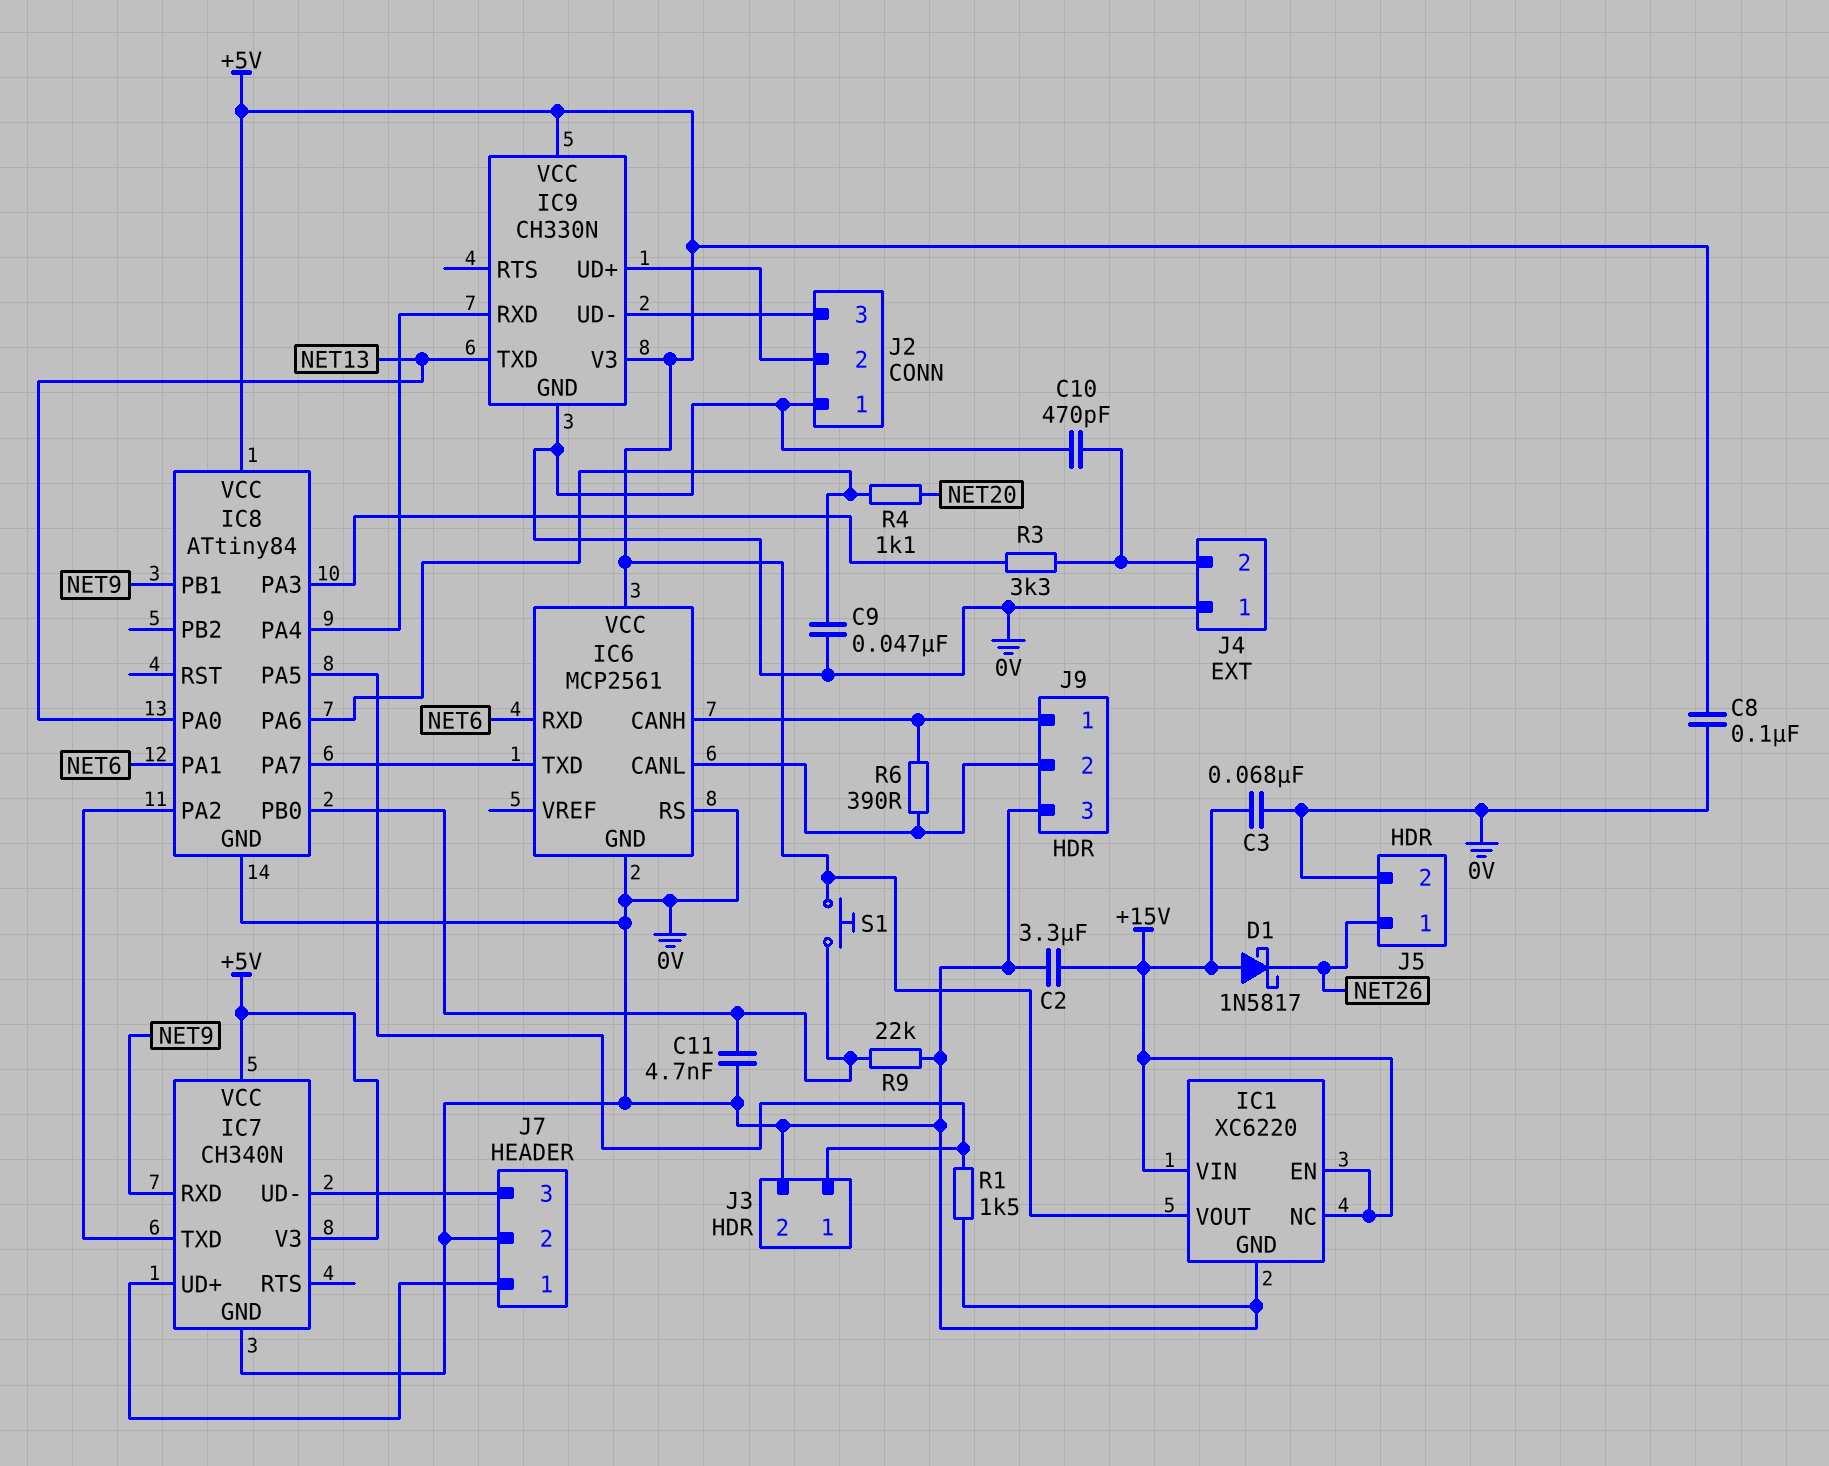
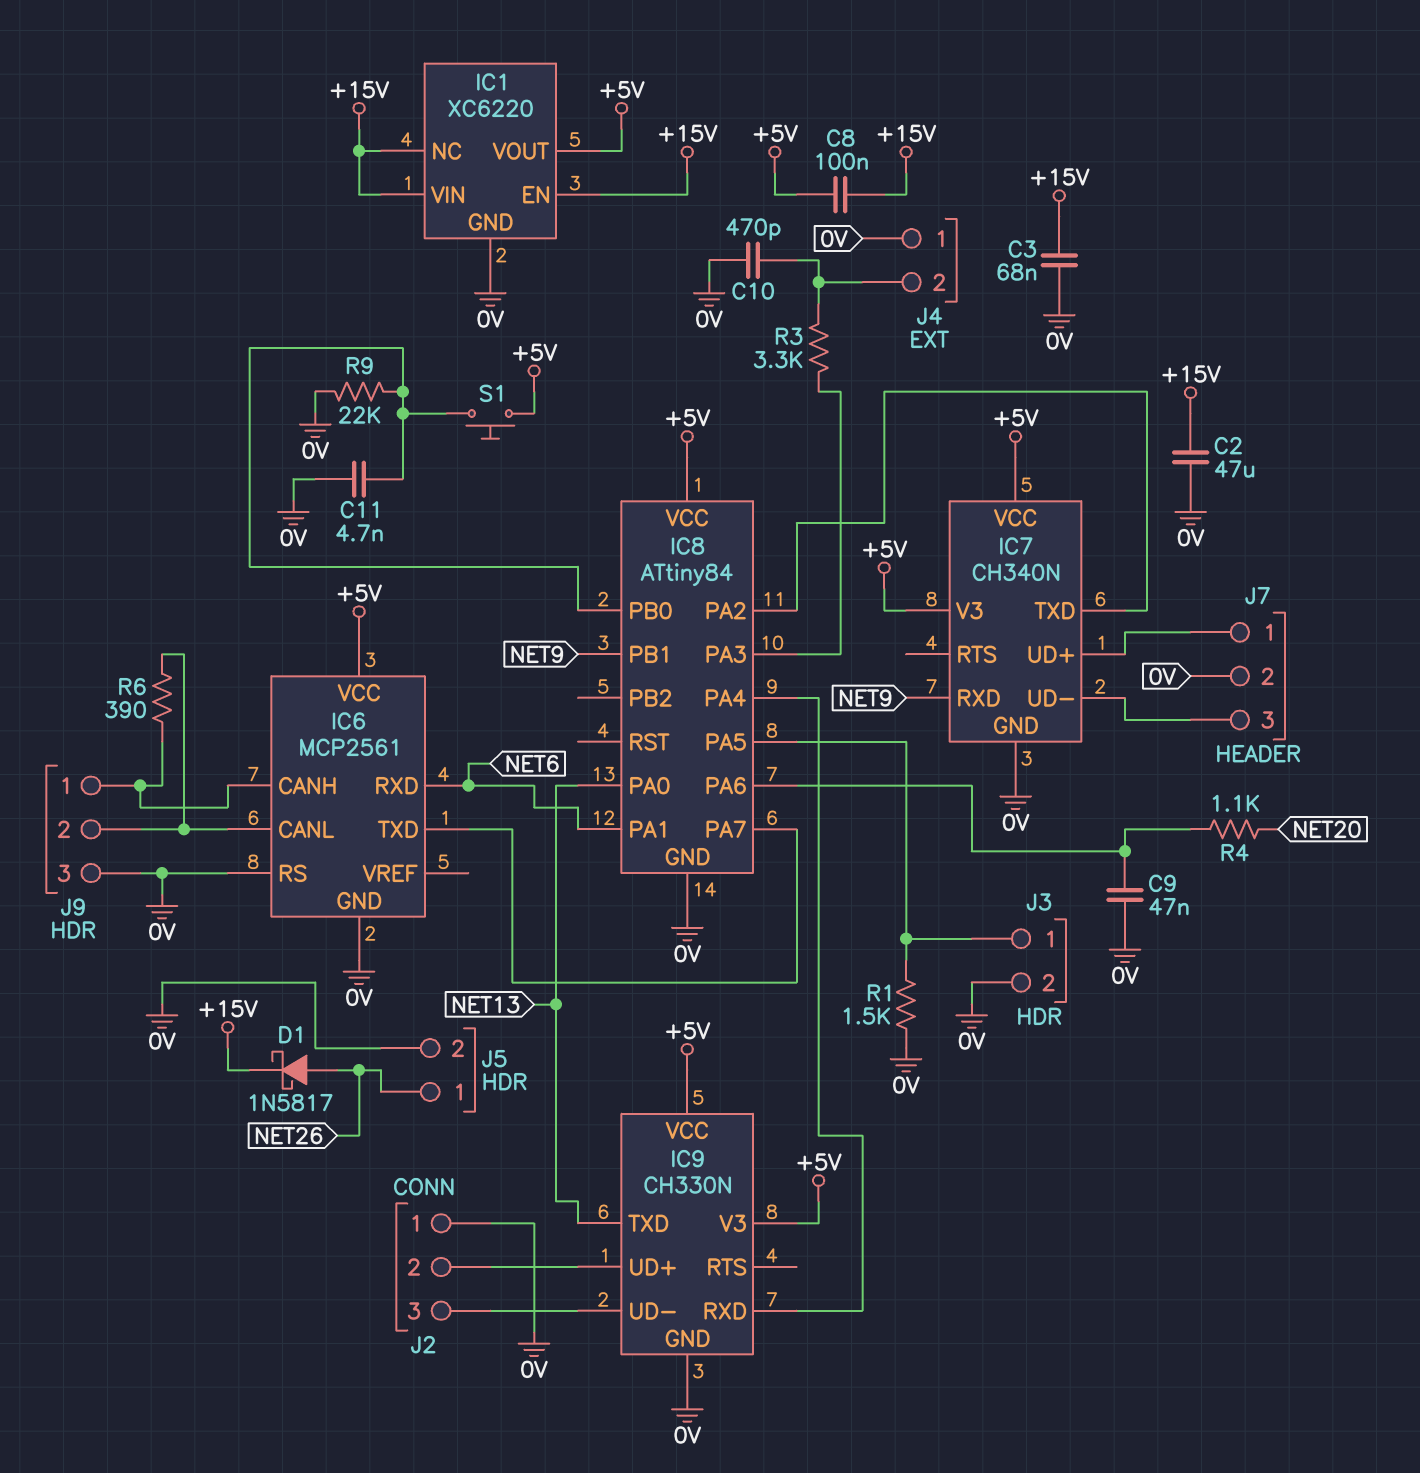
C2: 3.3uF (+15V, 0V) -> 47uF (+15V, 0V)
C8: 100nF (+5V, 0V) -> 100nF (+5V, +15V)
D1: schottky 1N5817 (A +15V, K NET26) -> schottky 1N5817 (A NET26, K +15V)

